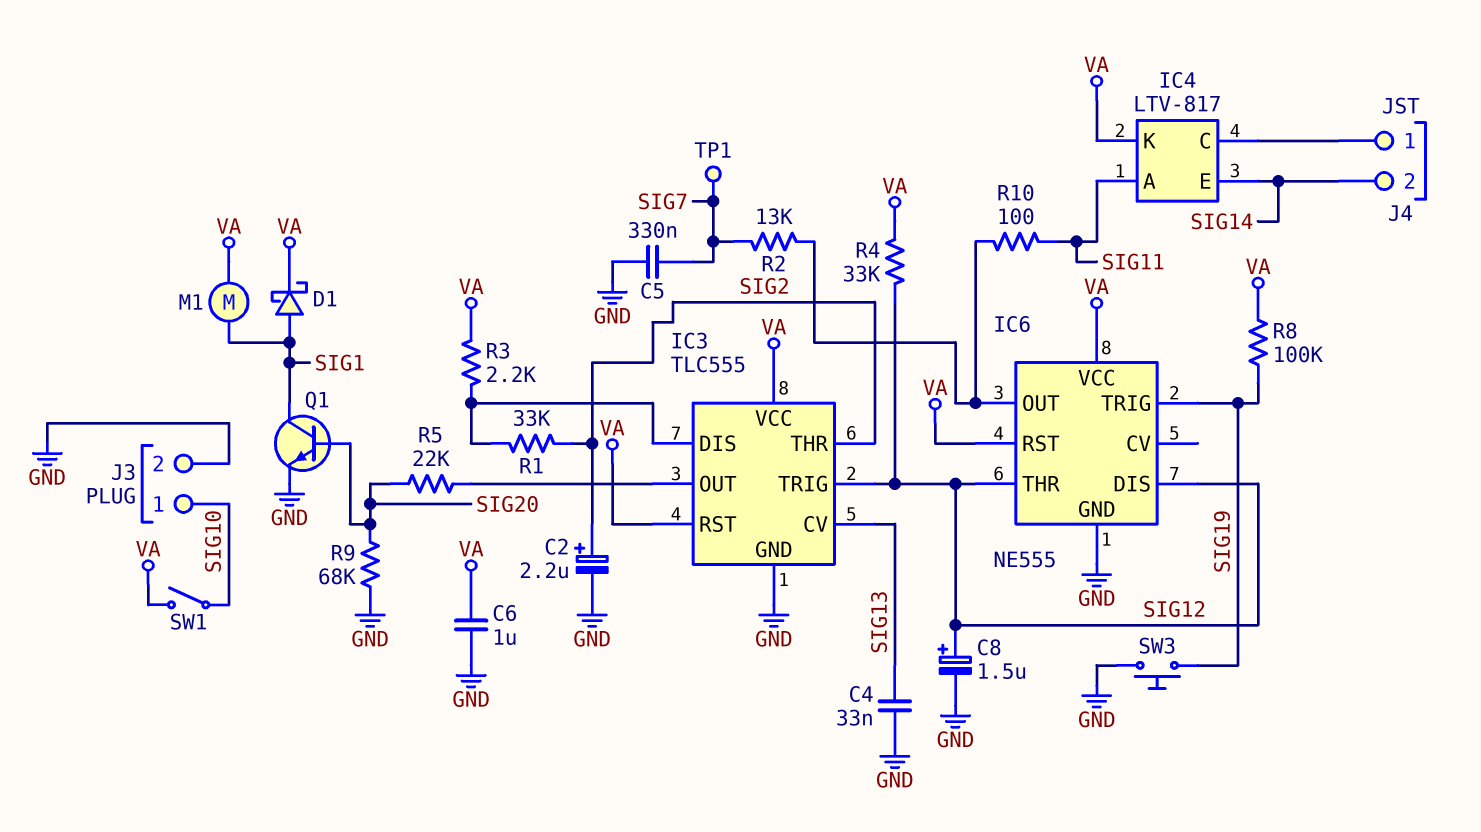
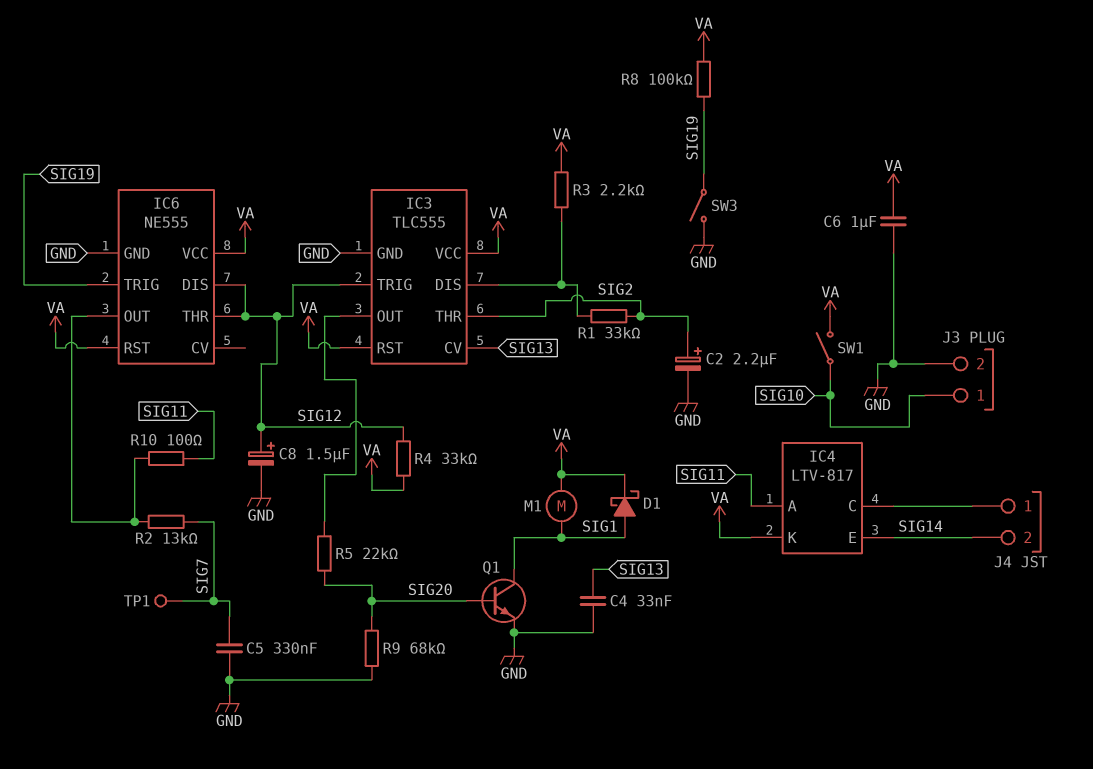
SW3: button (GND, SIG19) -> switch (GND, SIG19)

